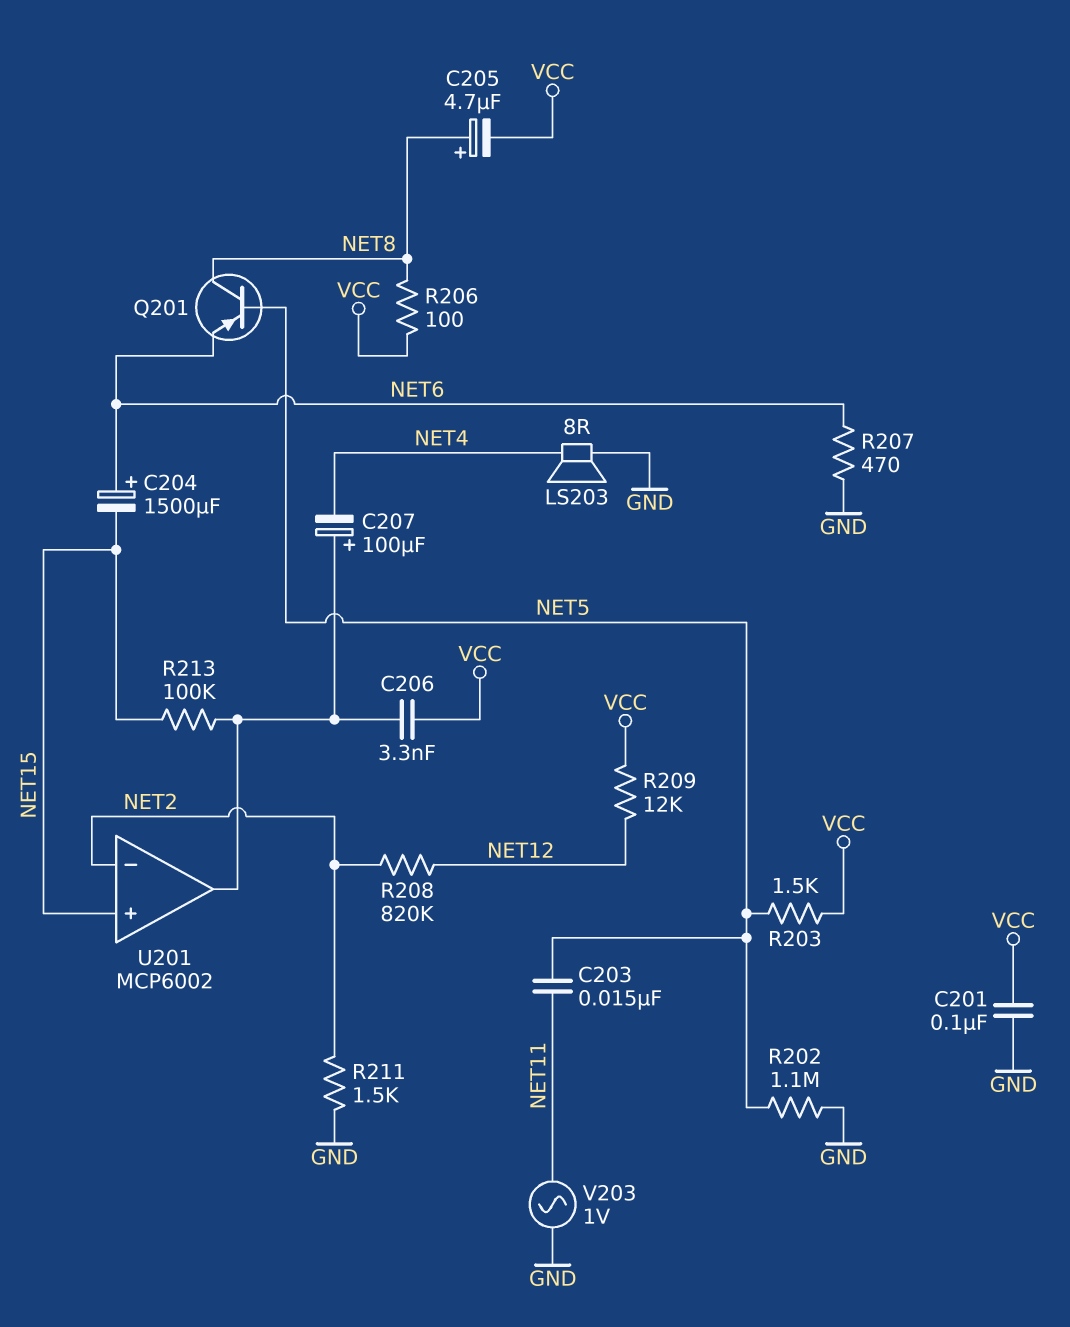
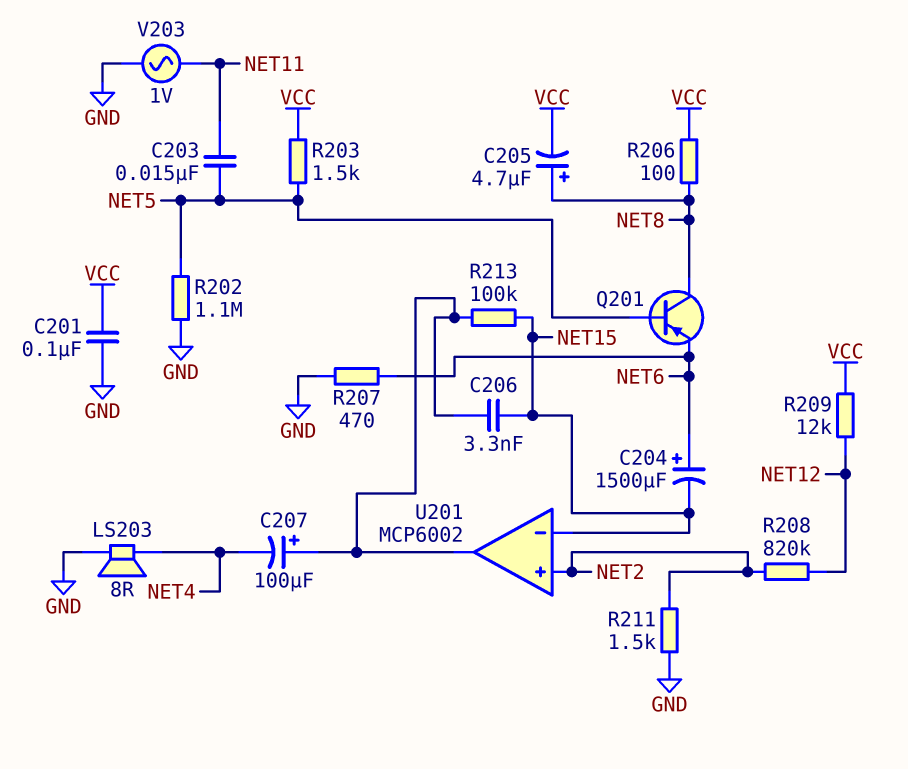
C206: 3.3nF (U201/out, VCC) -> 3.3nF (NET15, U201/out)
U201 pin in+: NET15 -> NET2
U201 pin in-: NET2 -> NET15

